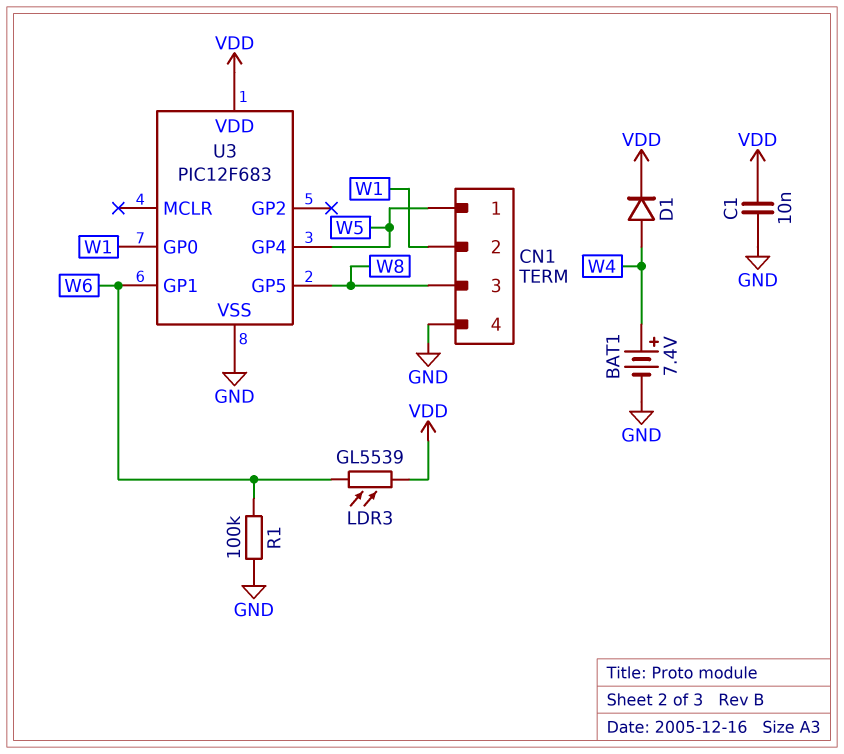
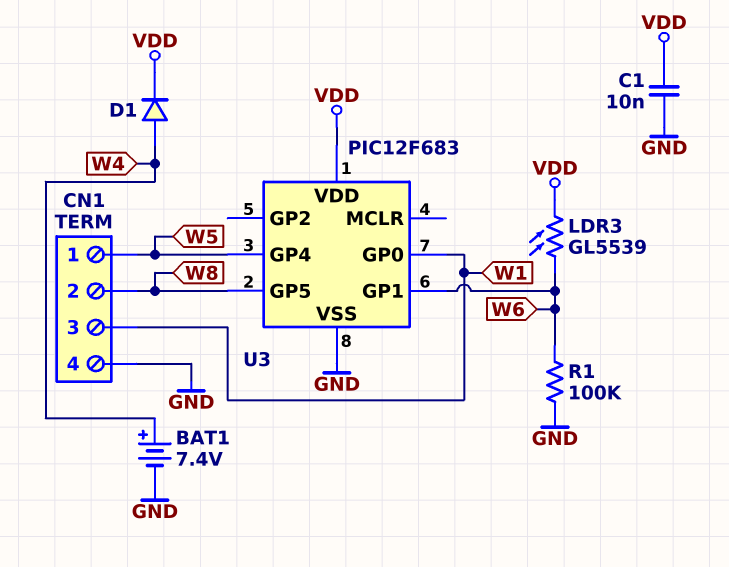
CN1 pin 2: W1 -> W8
CN1 pin 3: W8 -> W1

